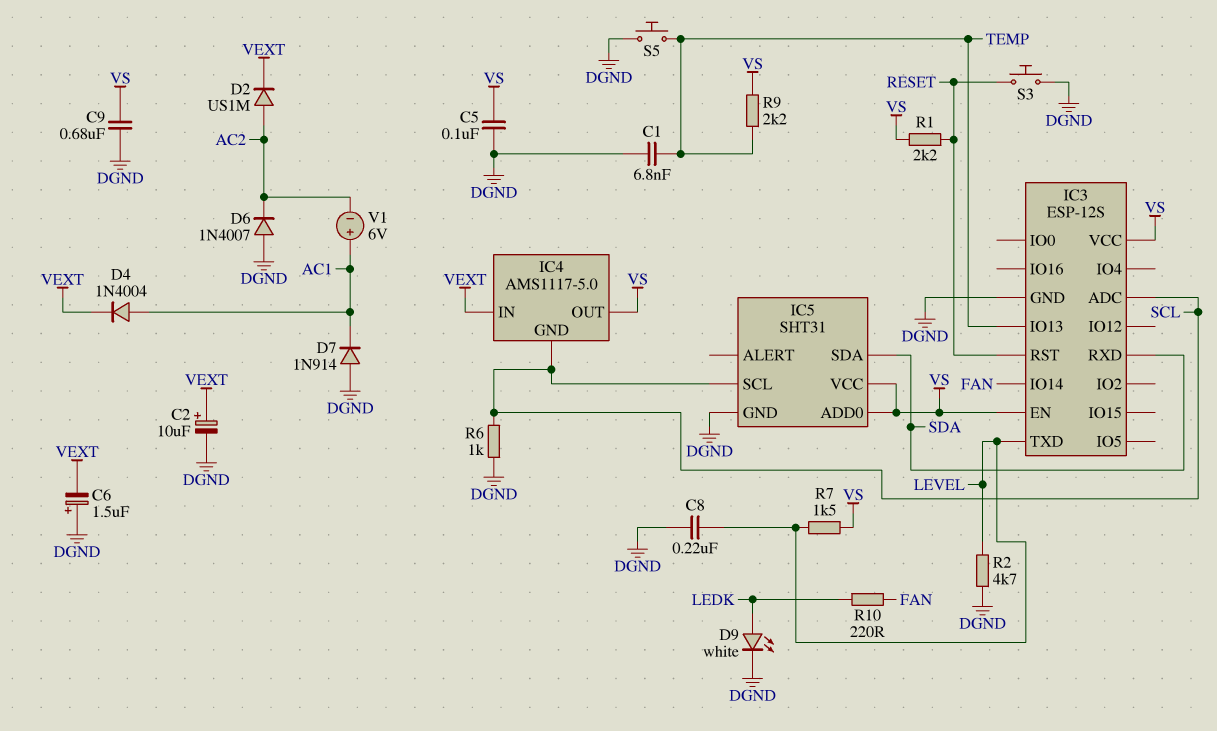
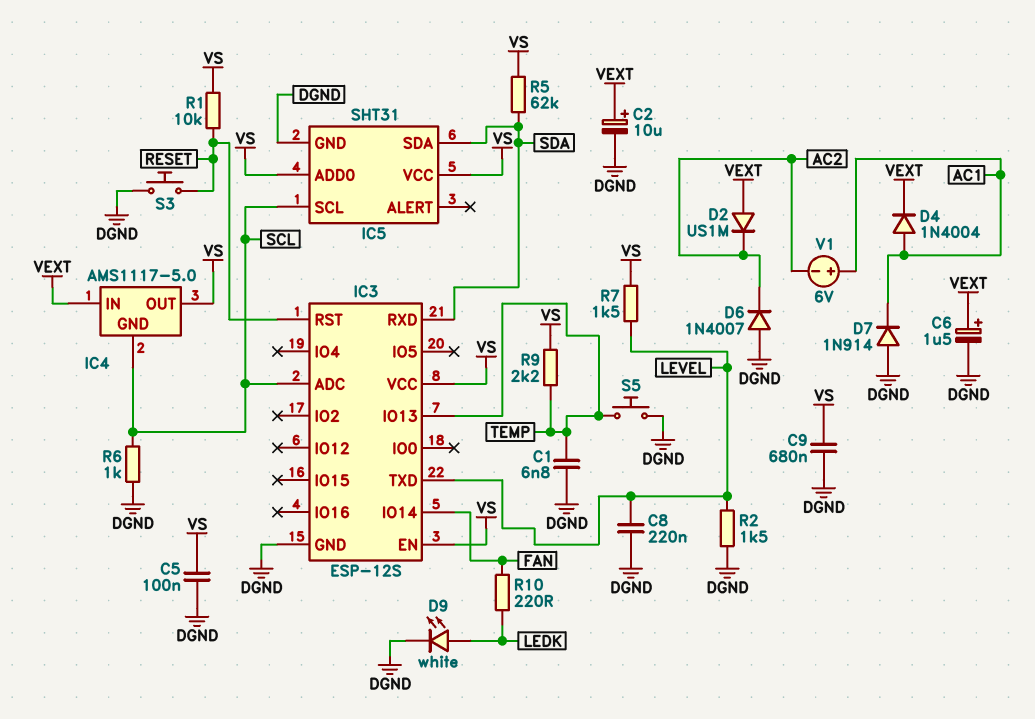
C6: 1.5uF (plus DGND, minus VEXT) -> 1.5uF (plus VEXT, minus DGND)
D2: diode US1M (A AC2, K VEXT) -> diode US1M (A VEXT, K AC2)
R1: 2.2k (RESET, VS) -> 10k (RESET, VS)
R2: 4.7k (DGND, LEVEL) -> 1.5k (DGND, LEVEL)
R5: none -> 62k (SDA, VS)

